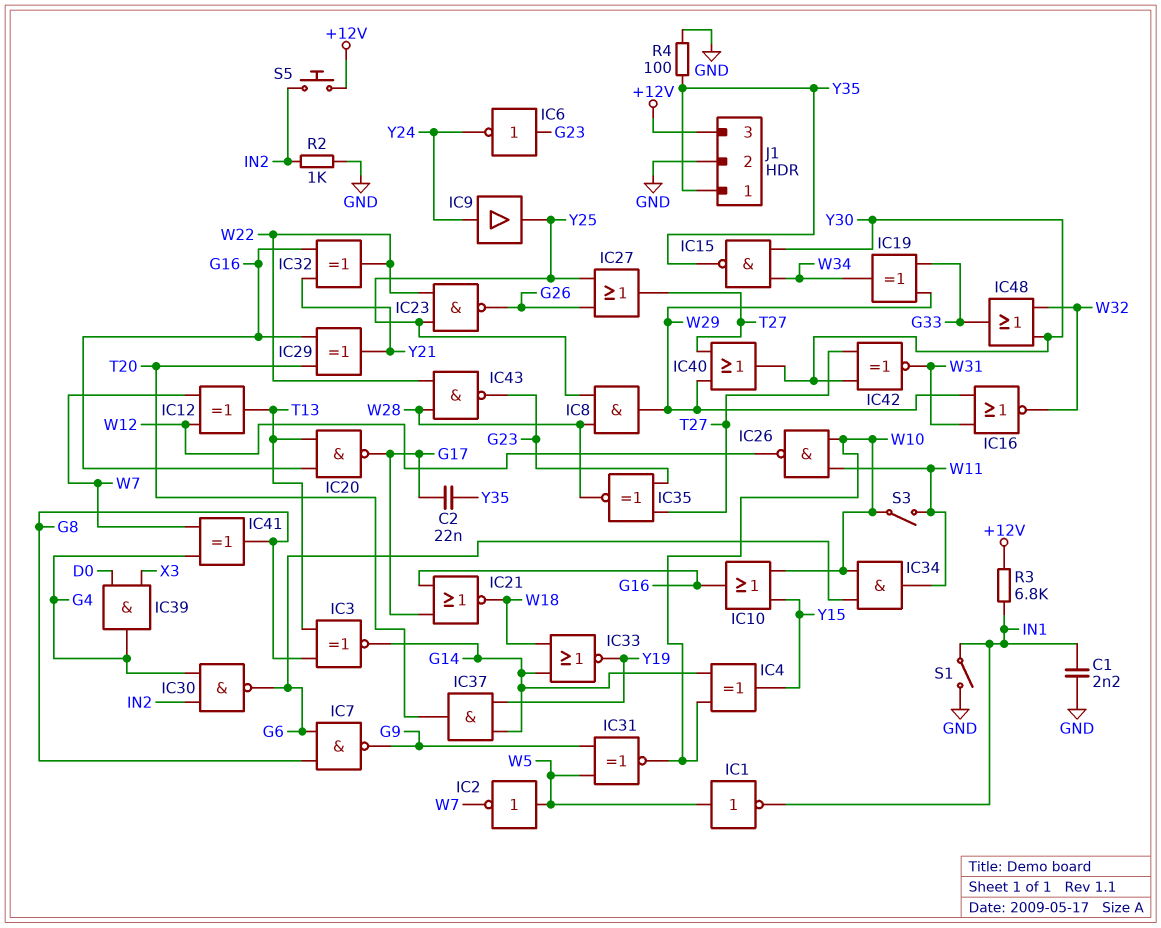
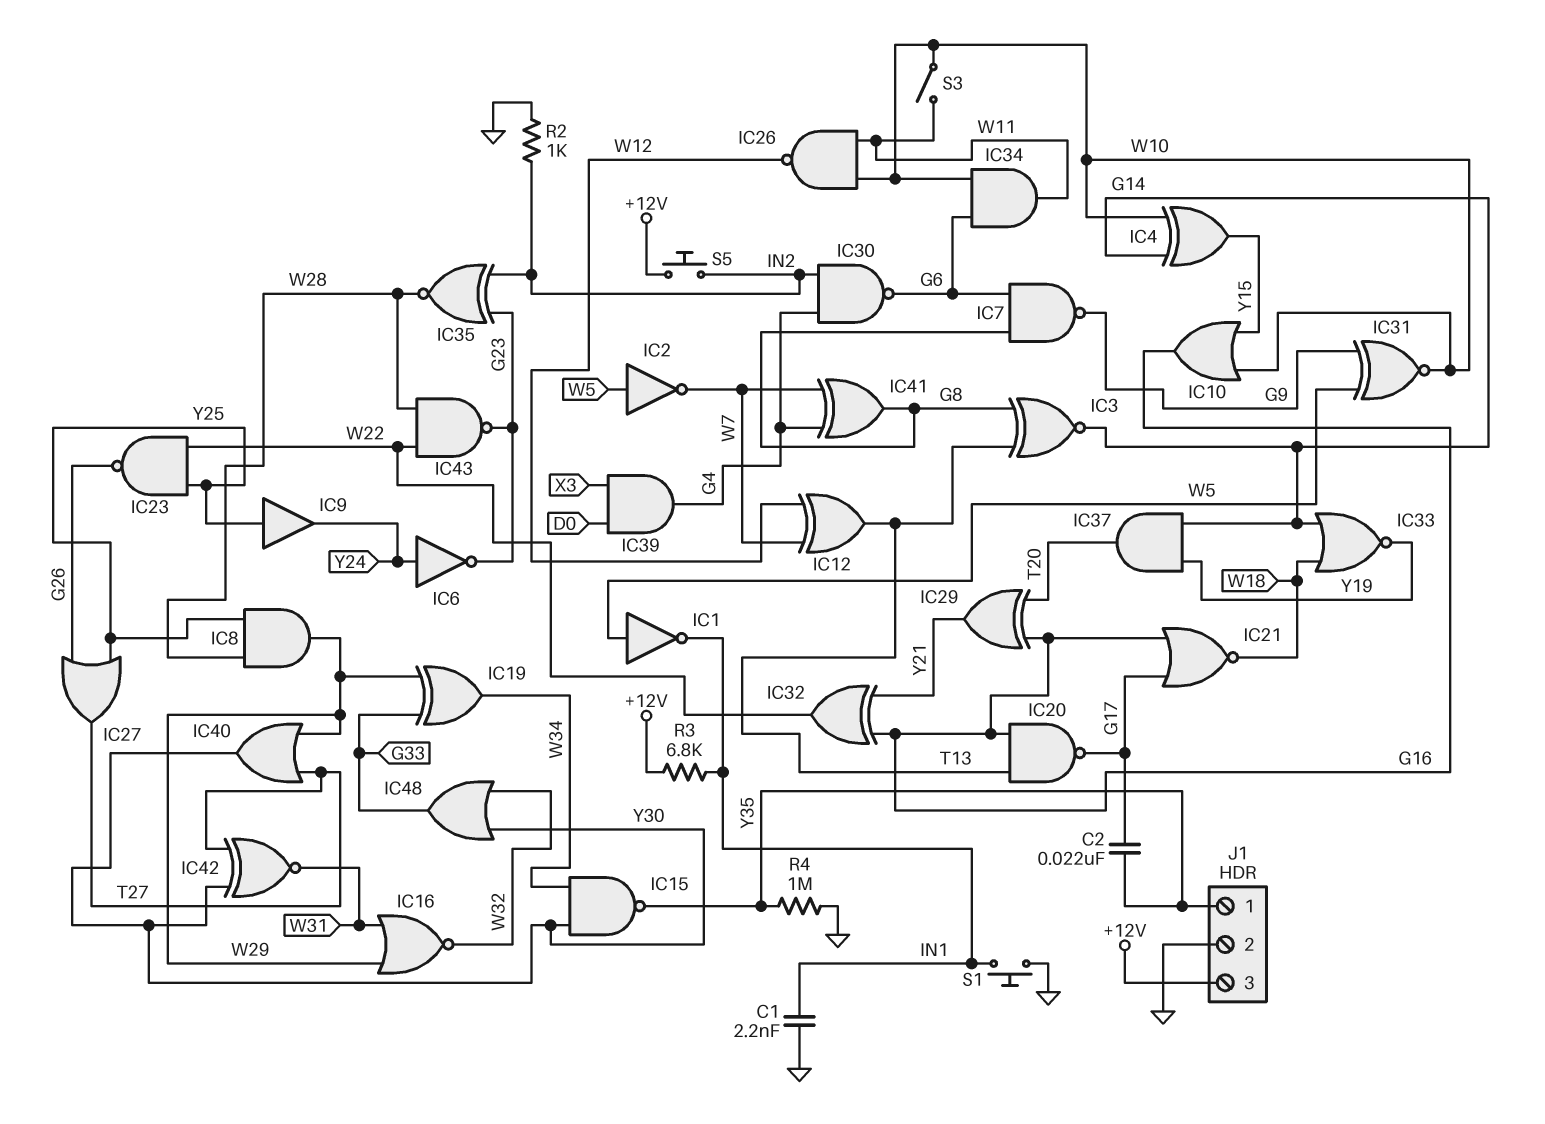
IC6: NOT (in G23, out Y24) -> NOT (in Y24, out G23)
IC9: buffer (in Y24, out Y25) -> buffer (in Y25, out Y24)
IC35: XNOR (in G23, in T27, out W28) -> XNOR (in G23, in IN2, out W28)
R4: 100 (GND, Y35) -> 1M (GND, Y35)
S1: switch (GND, IN1) -> button (GND, IN1)

